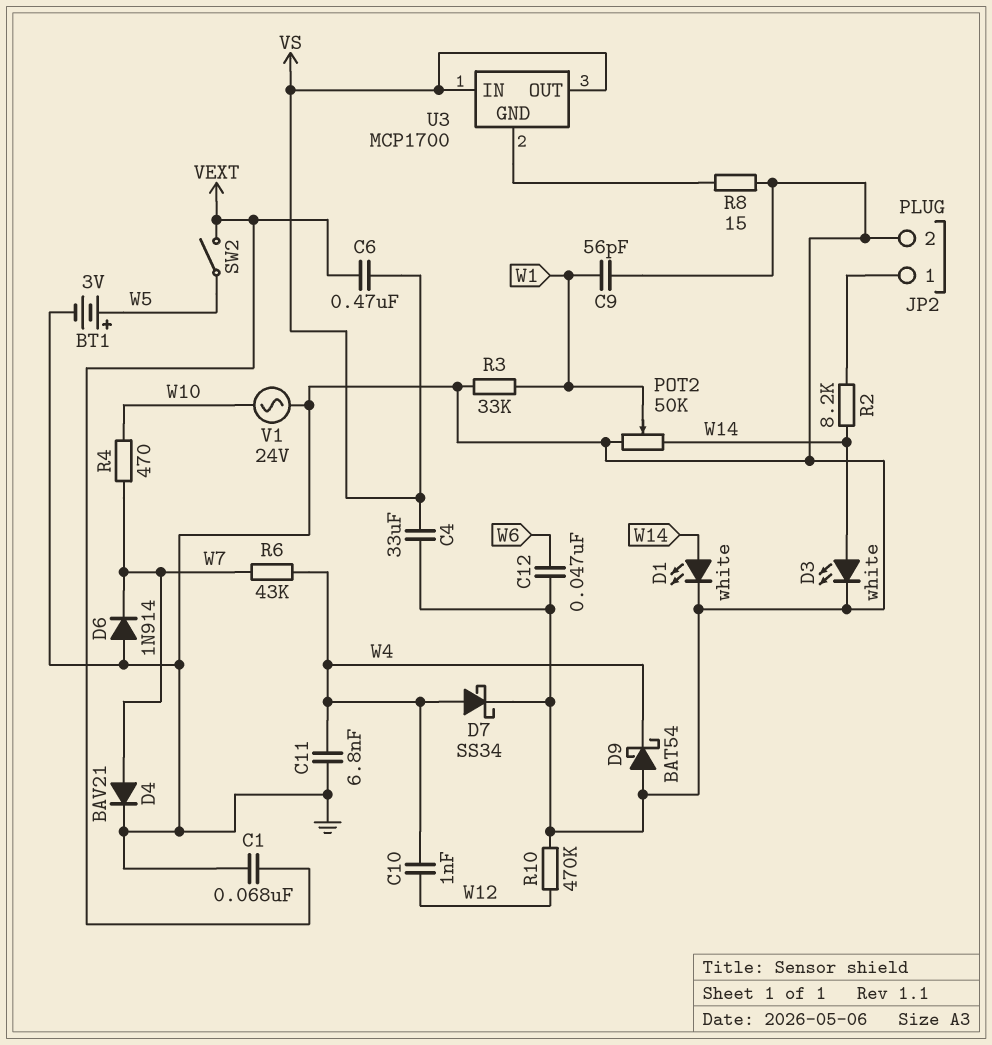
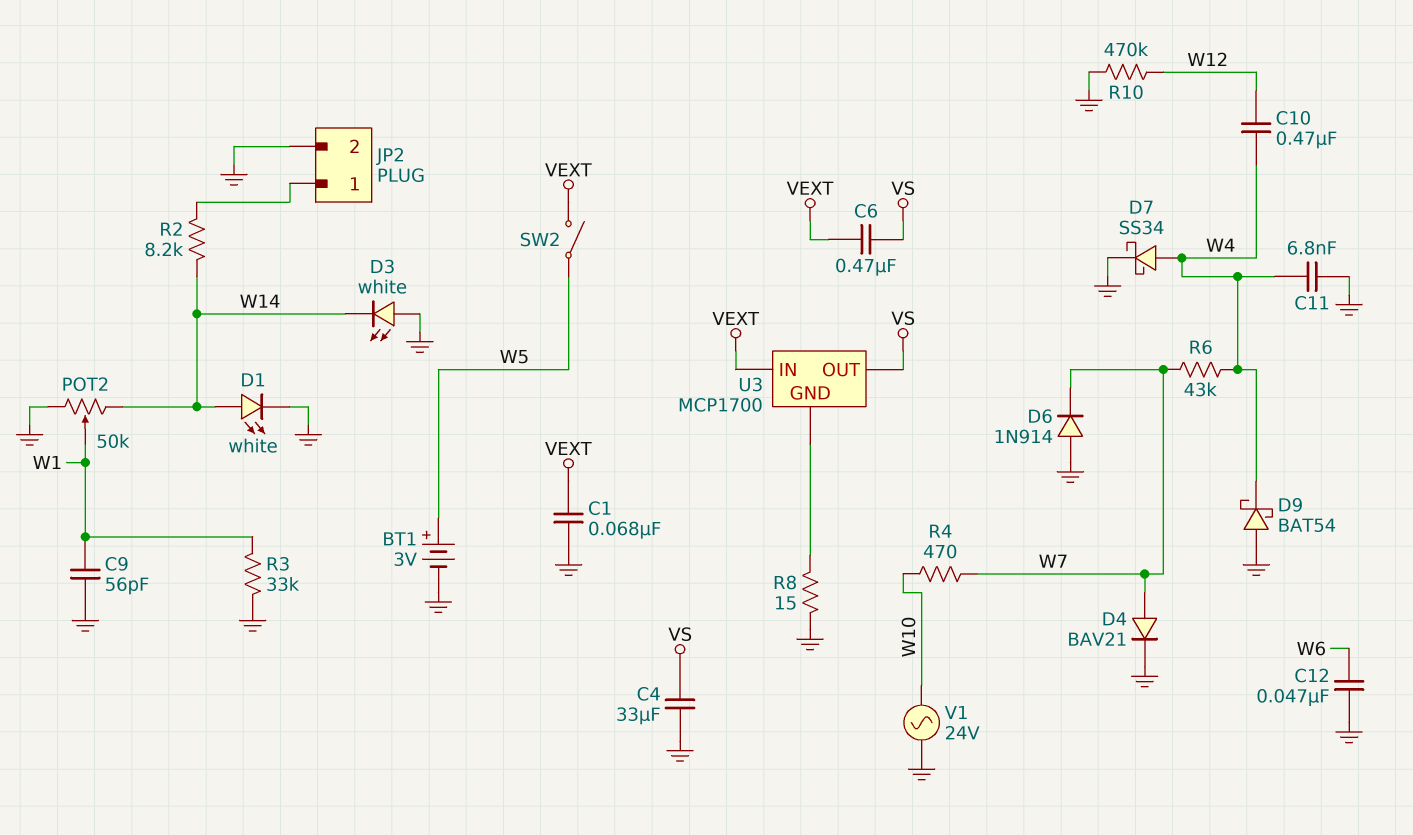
C10: 1nF (W4, W12) -> 470nF (W4, W12)
D3: LED white (A W14, K GND) -> LED white (A GND, K W14)
U3 pin IN: VS -> VEXT

